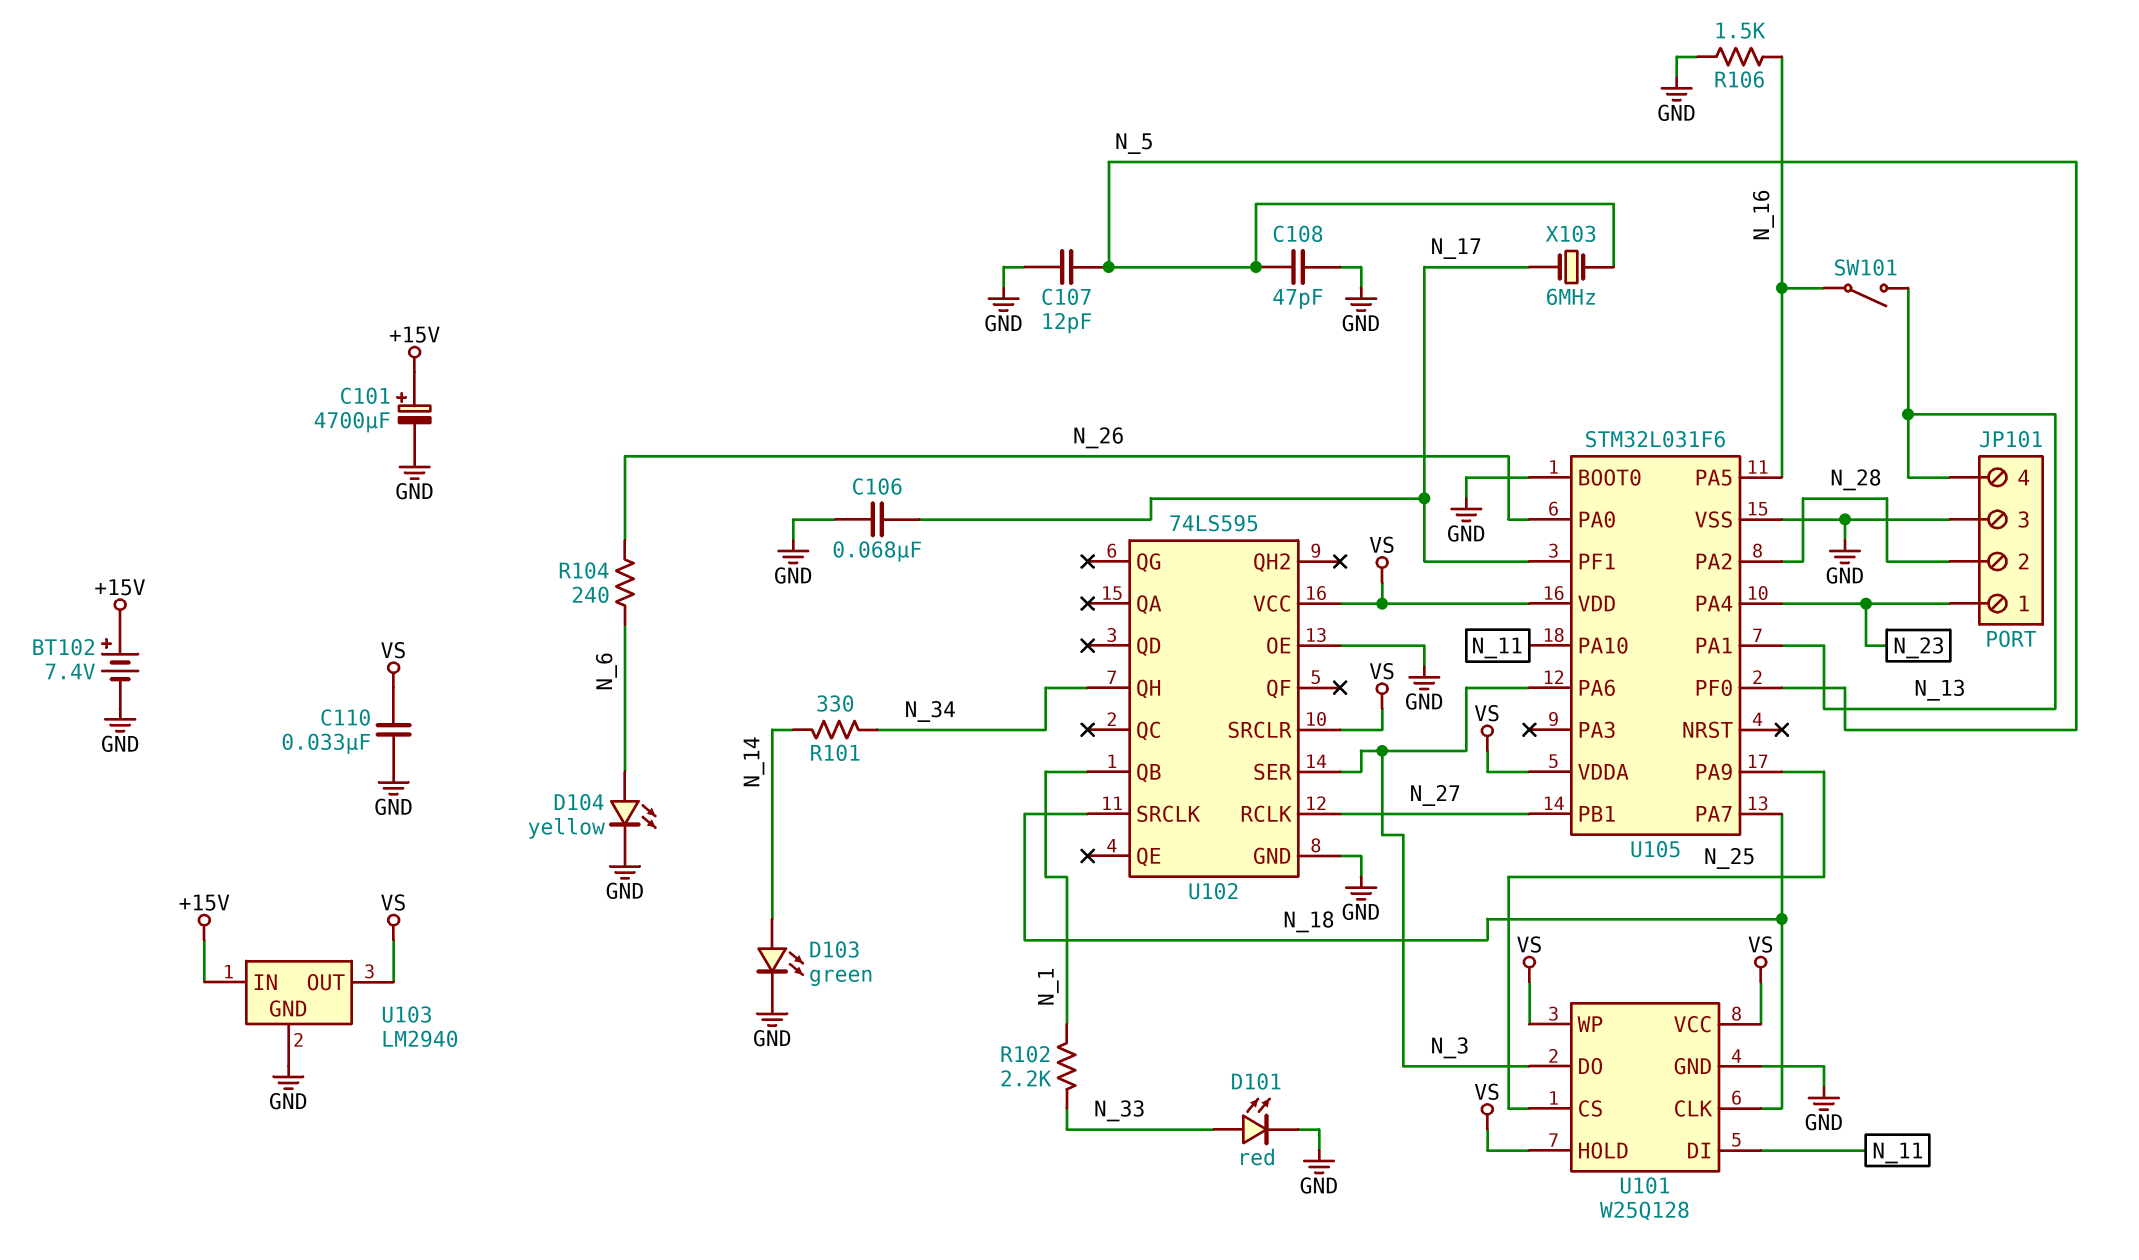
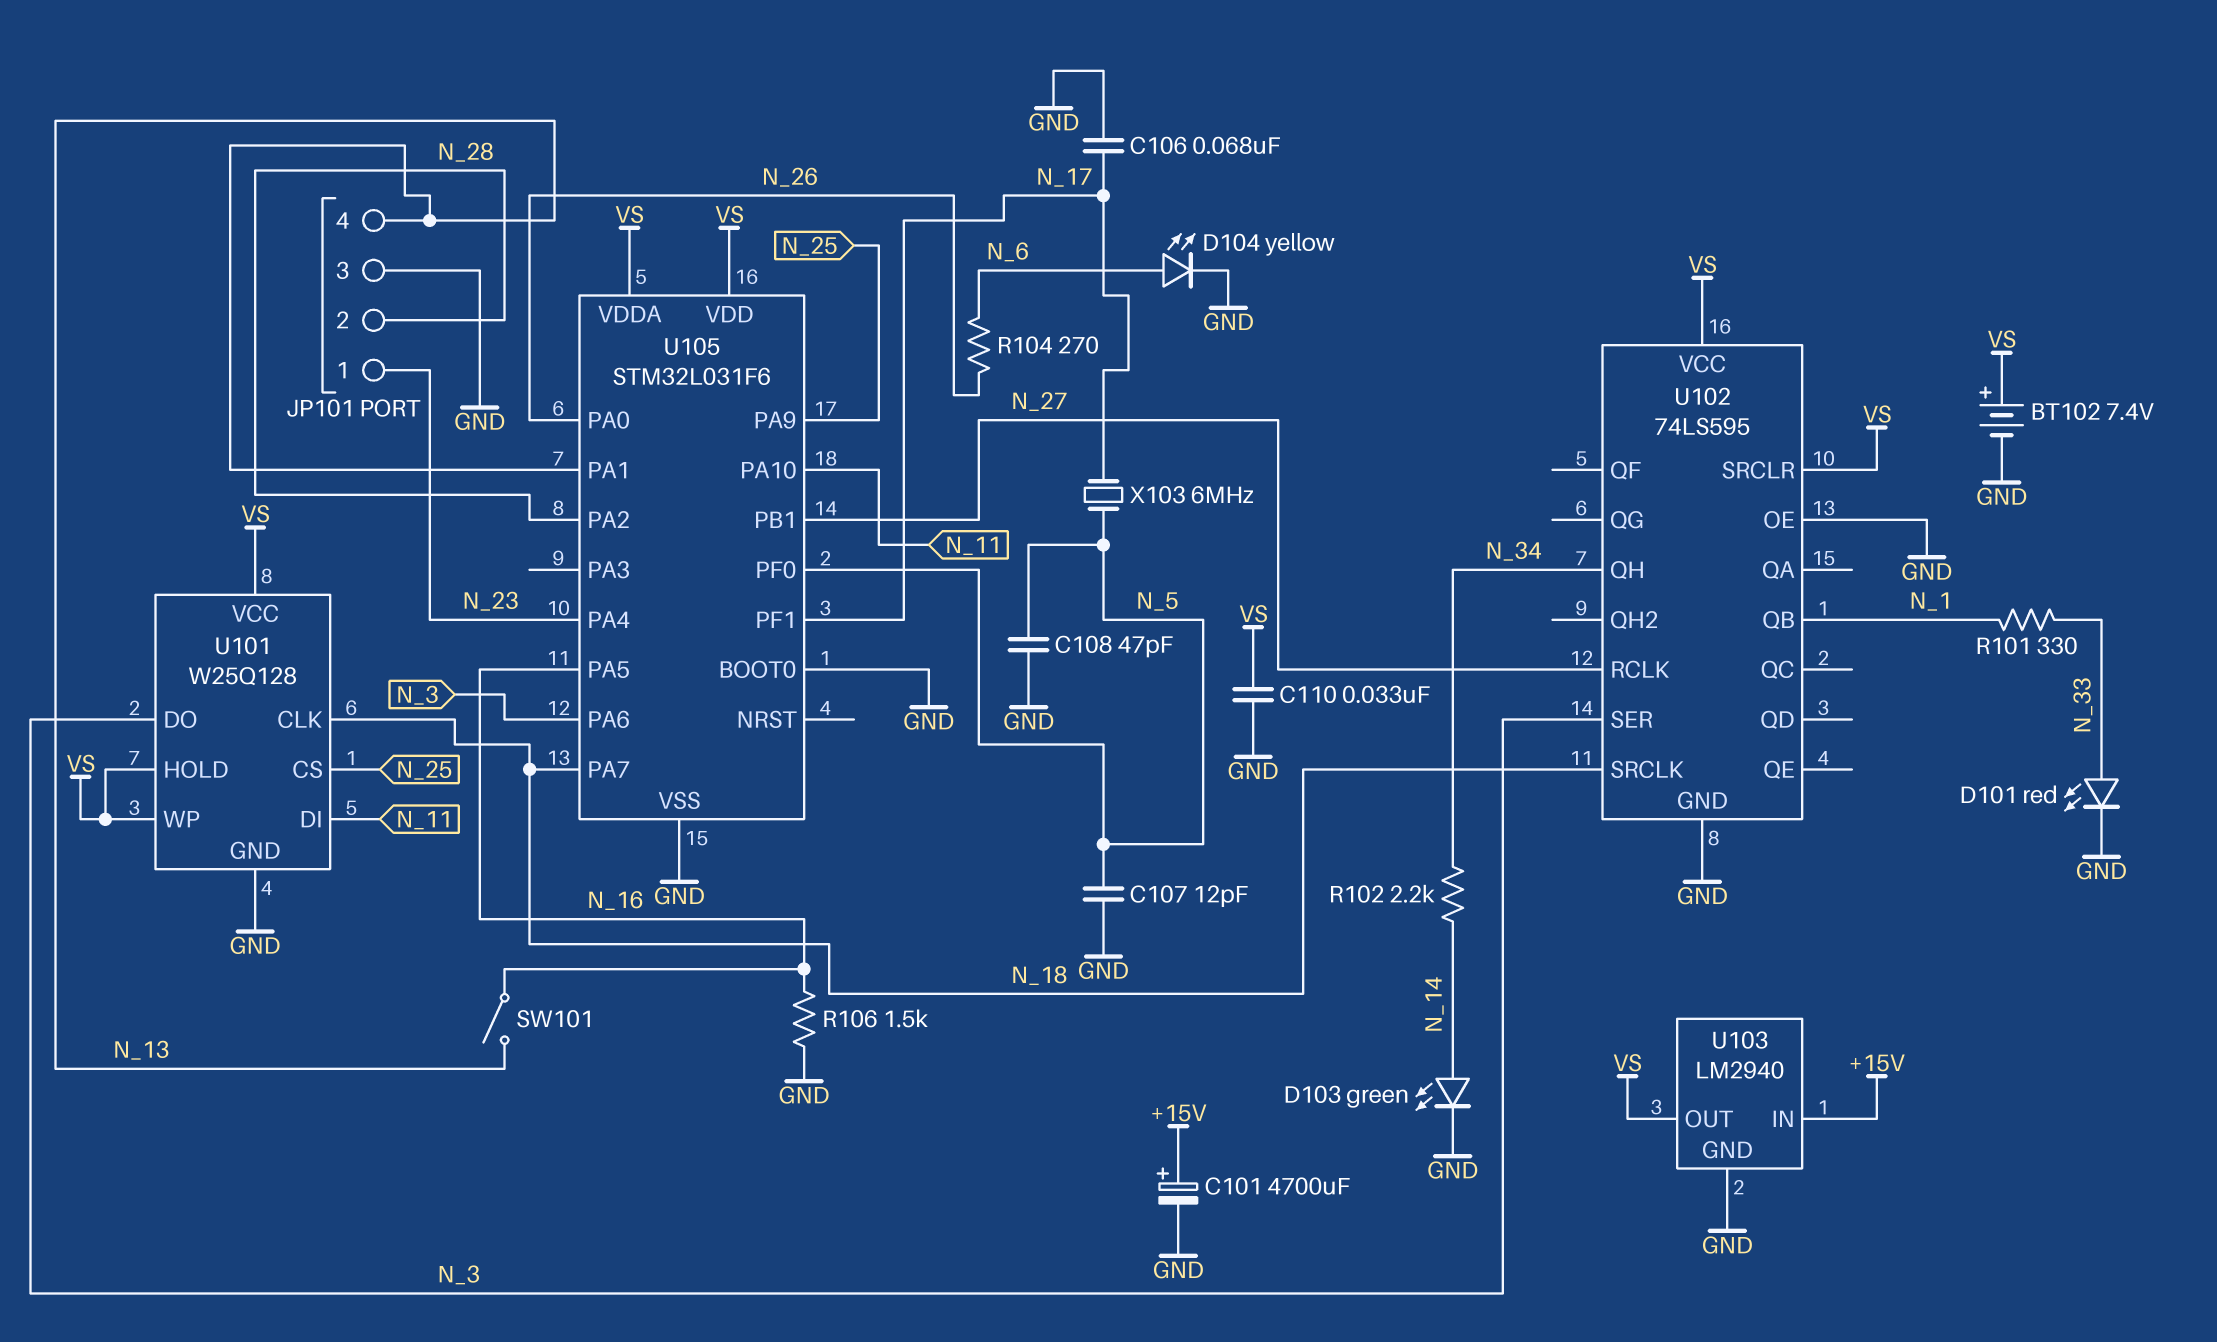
BT102: 7.4V (plus +15V, minus GND) -> 7.4V (plus VS, minus GND)
R101: 330 (N_14, N_34) -> 330 (N_1, N_33)
R102: 2.2k (N_1, N_33) -> 2.2k (N_14, N_34)
R104: 240 (N_6, N_26) -> 270 (N_6, N_26)

